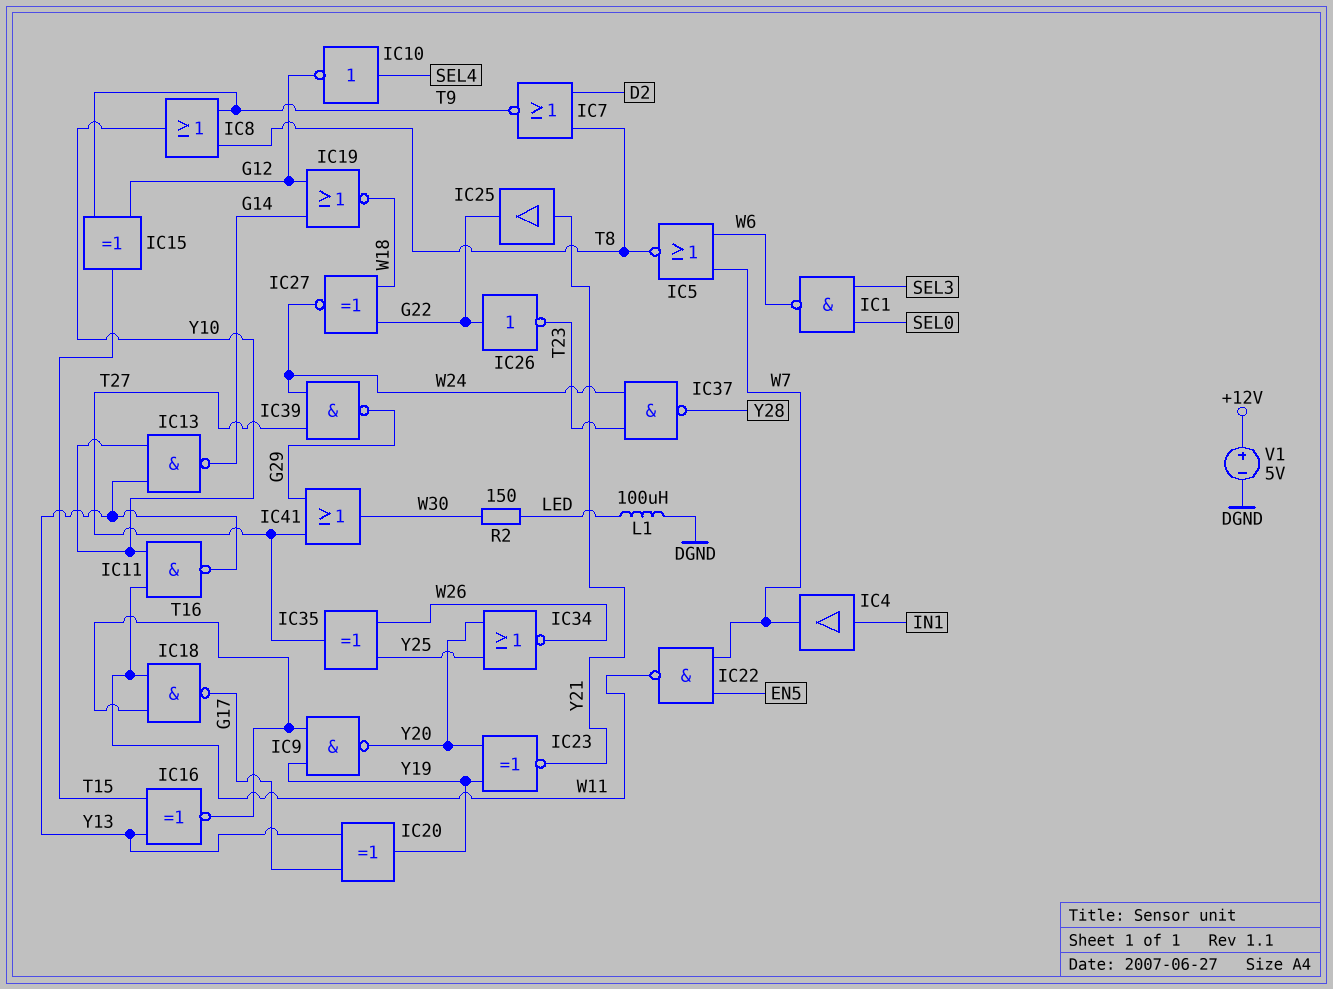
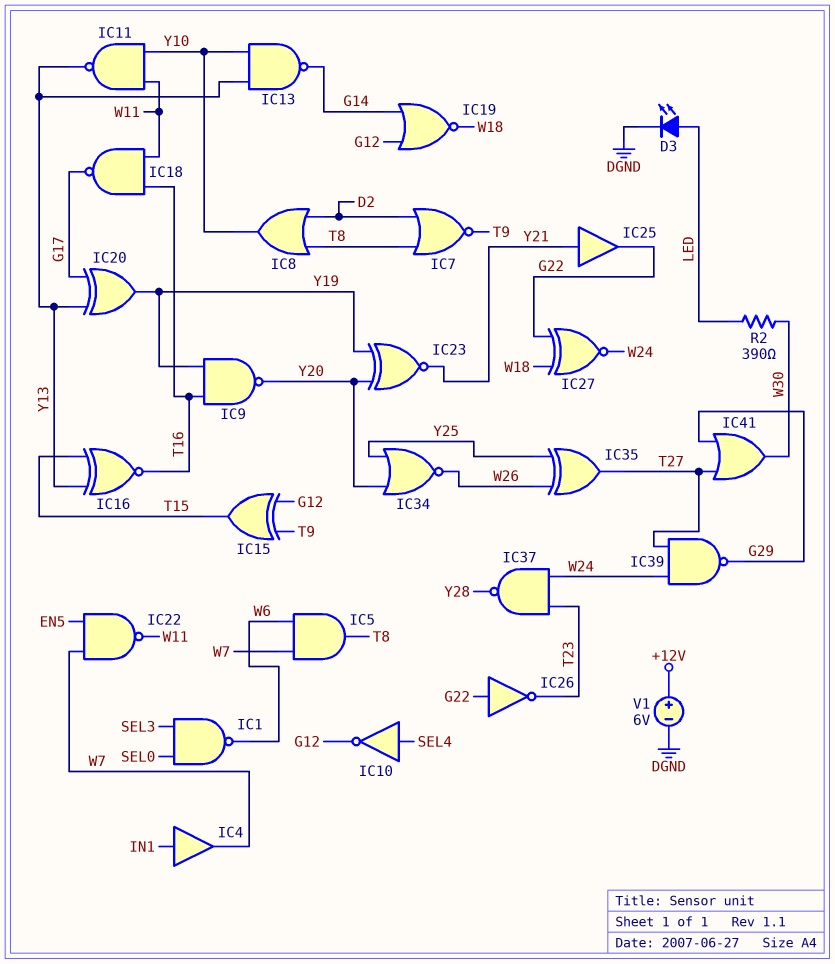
D3: none -> LED (A LED, K DGND)
IC5: NOR (in W6, in W7, out T8) -> AND (in W6, in W7, out T8)
IC8: OR (in T8, in T9, out Y10) -> OR (in D2, in T8, out Y10)
L1: 100uH (DGND, LED) -> none
R2: 150 (LED, W30) -> 390 (LED, W30)
V1: 5V (plus +12V, minus DGND) -> 6V (plus +12V, minus DGND)

